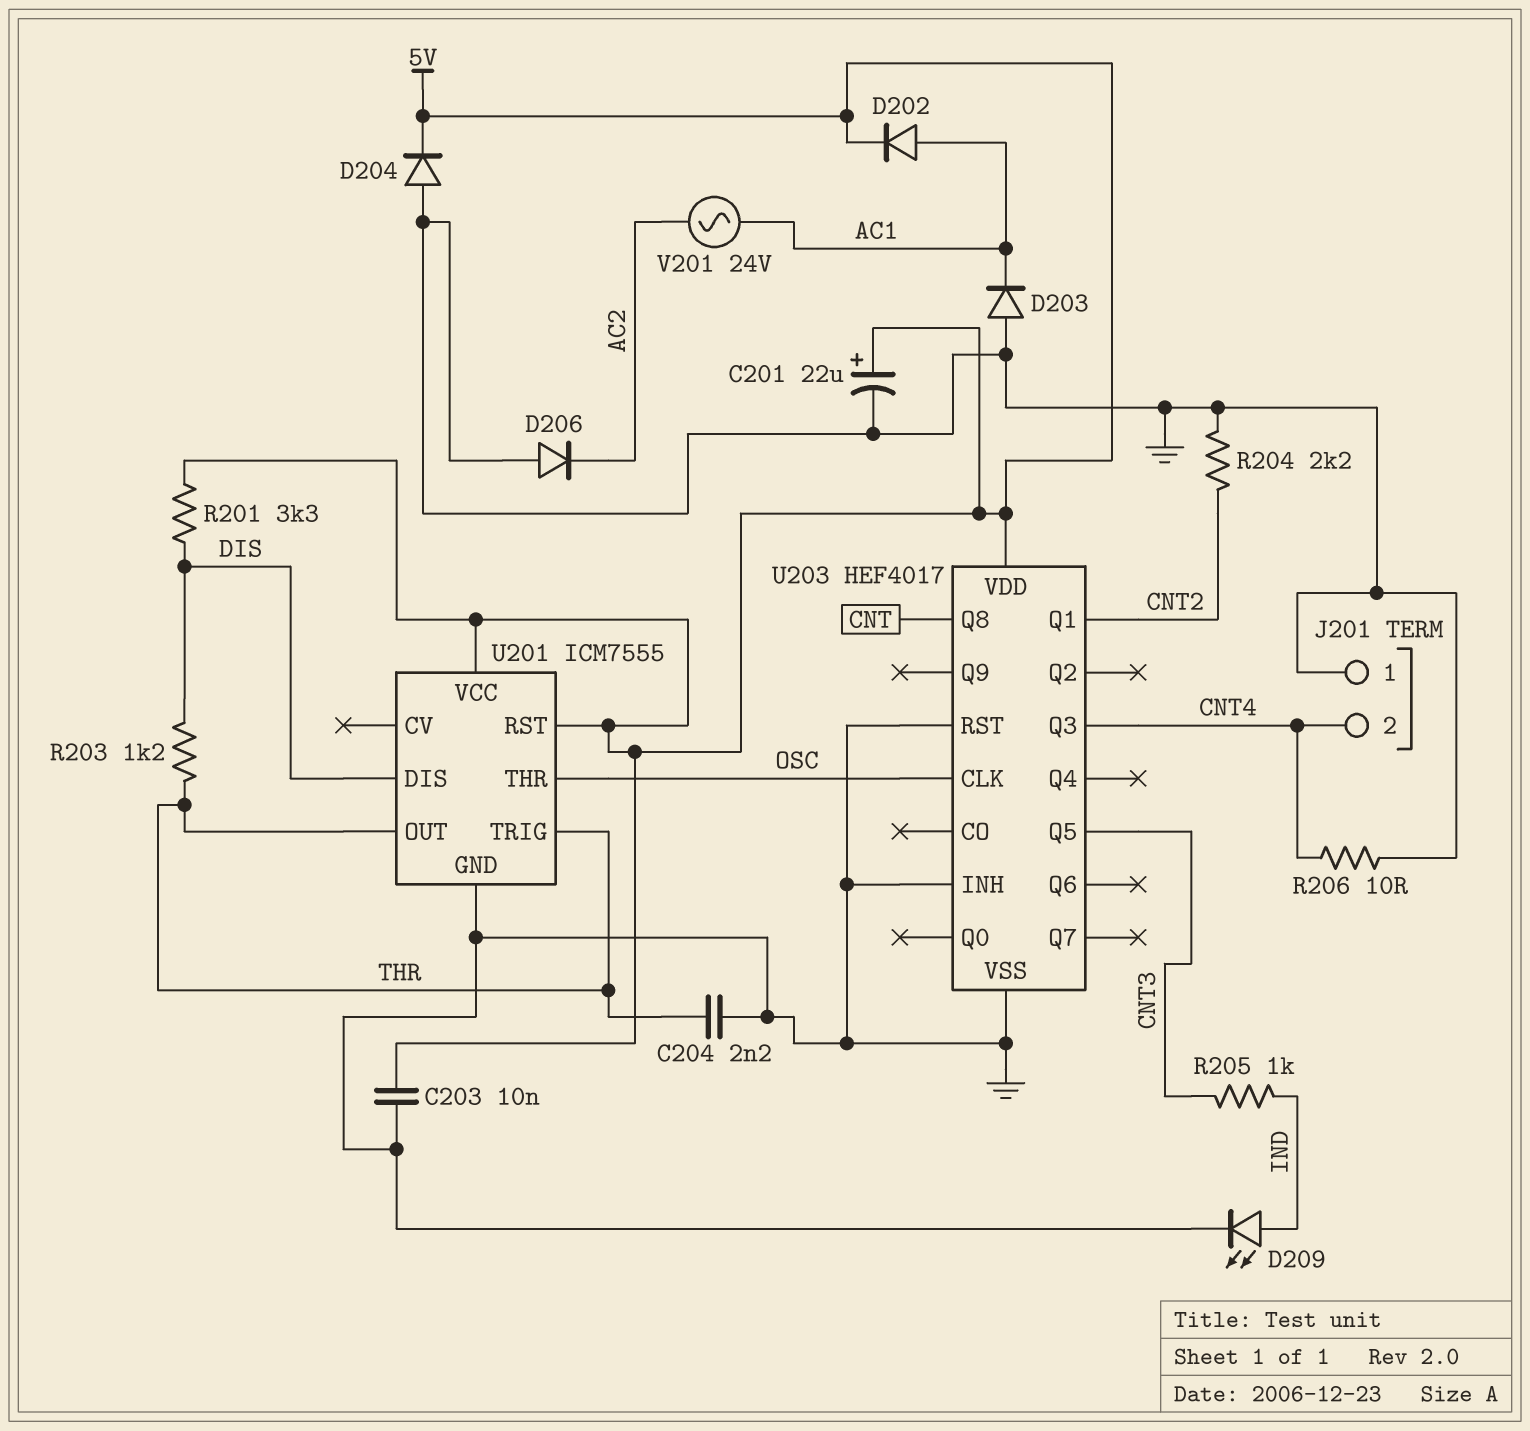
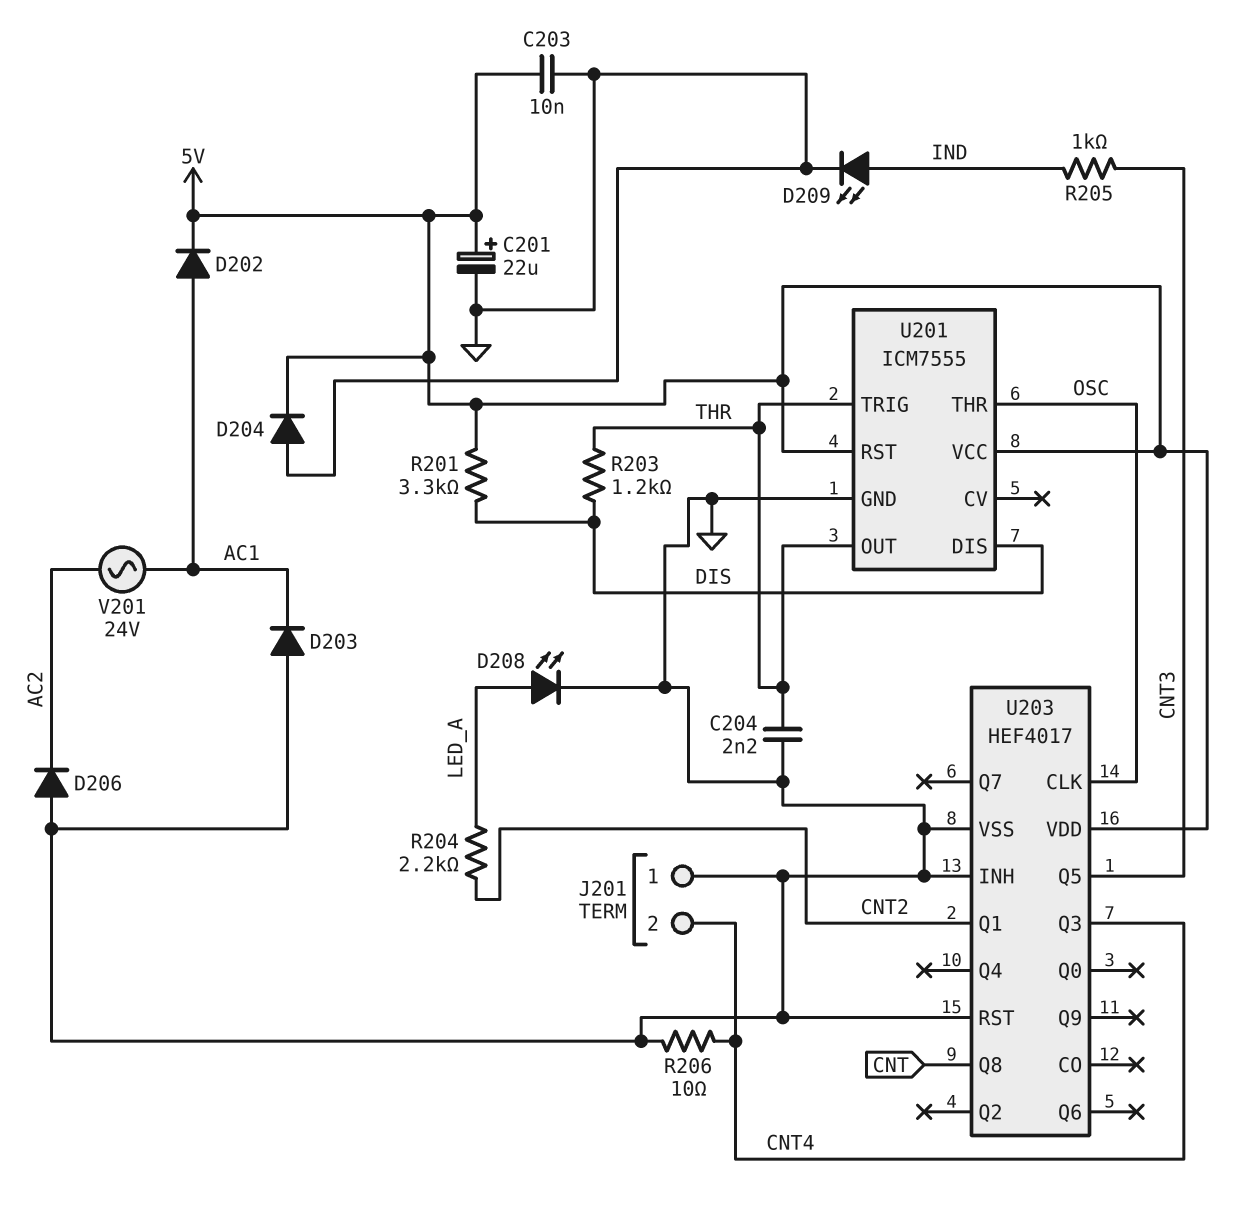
D208: none -> LED (A LED_A, K GND)
R204: 2.2k (CNT2, GND) -> 2.2k (CNT2, LED_A)

